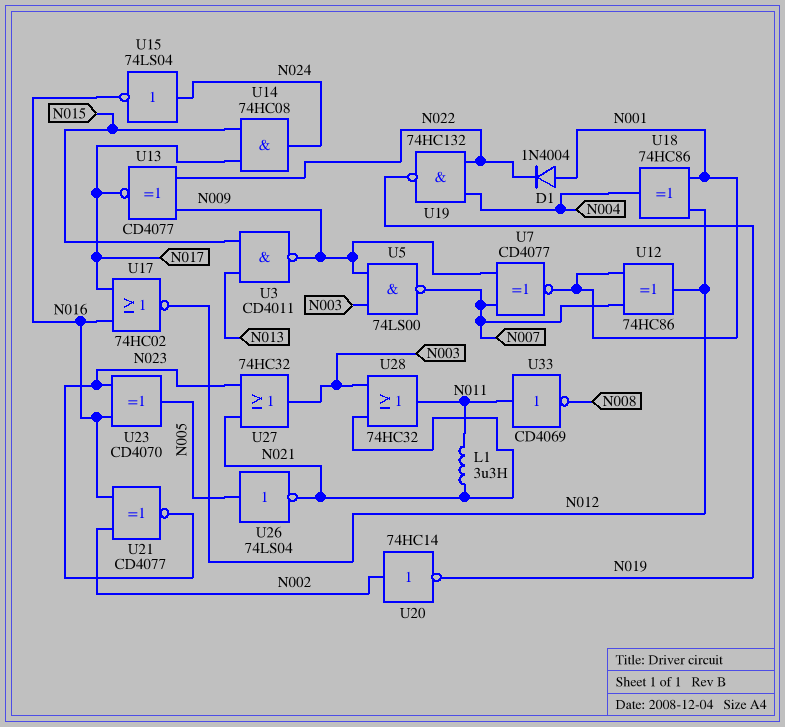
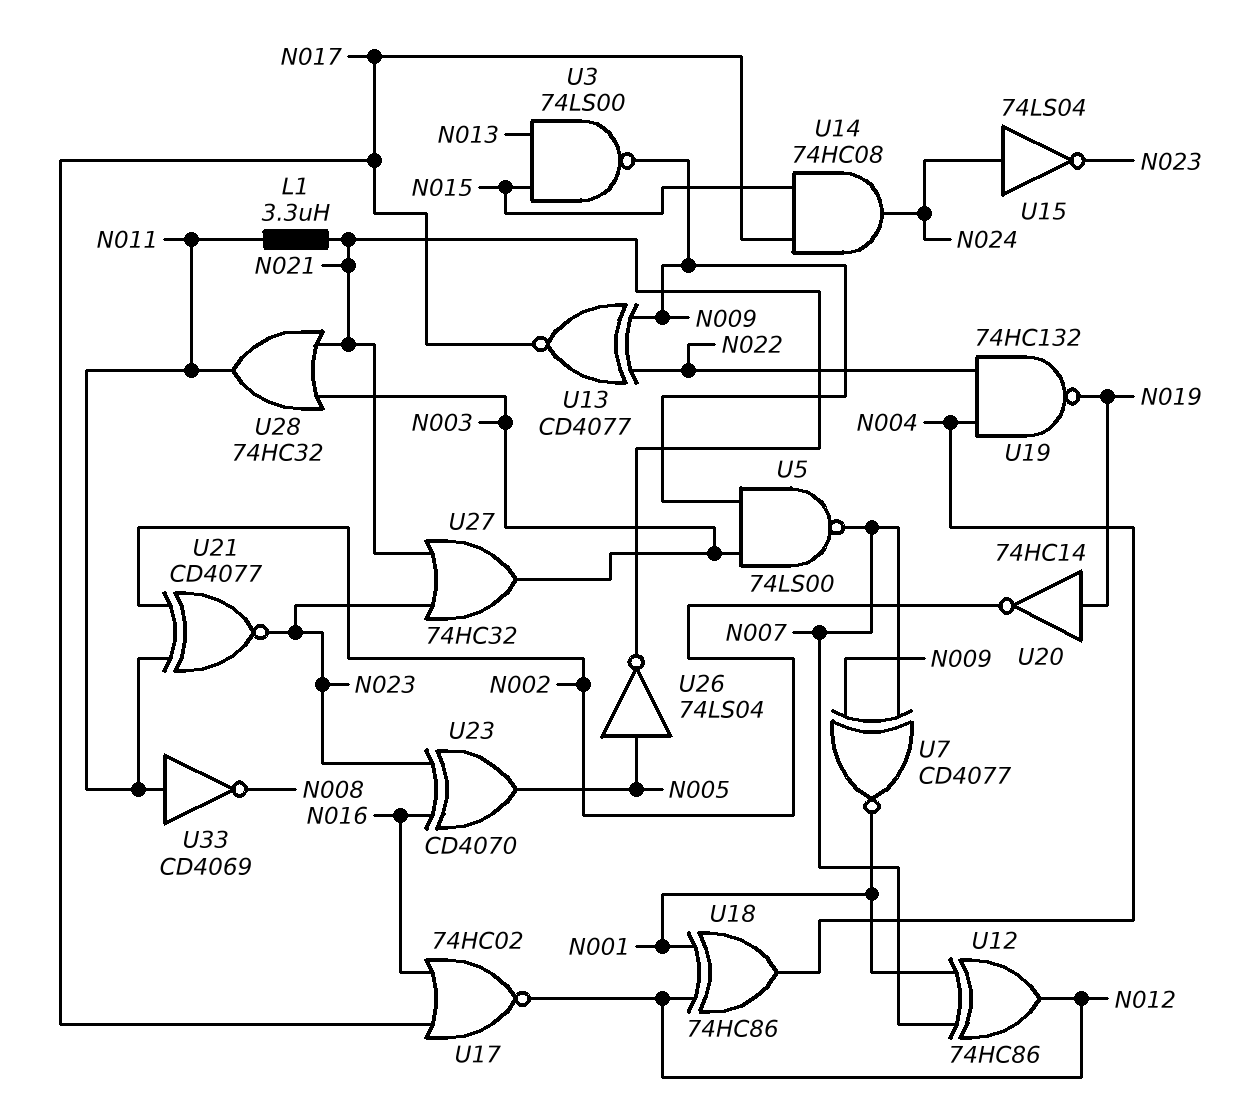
D1: diode 1N4004 (A N001, K N022) -> none
U3: NAND CD4011 (in N013, in N015, out N009) -> NAND 74LS00 (in N013, in N015, out N009)
U15: NOT 74LS04 (in N024, out N016) -> NOT 74LS04 (in N024, out N023)
U20: NOT 74HC14 (in N002, out N019) -> NOT 74HC14 (in N019, out N002)
U21: XNOR CD4077 (in N002, in N016, out N023) -> XNOR CD4077 (in N002, in N011, out N023)

